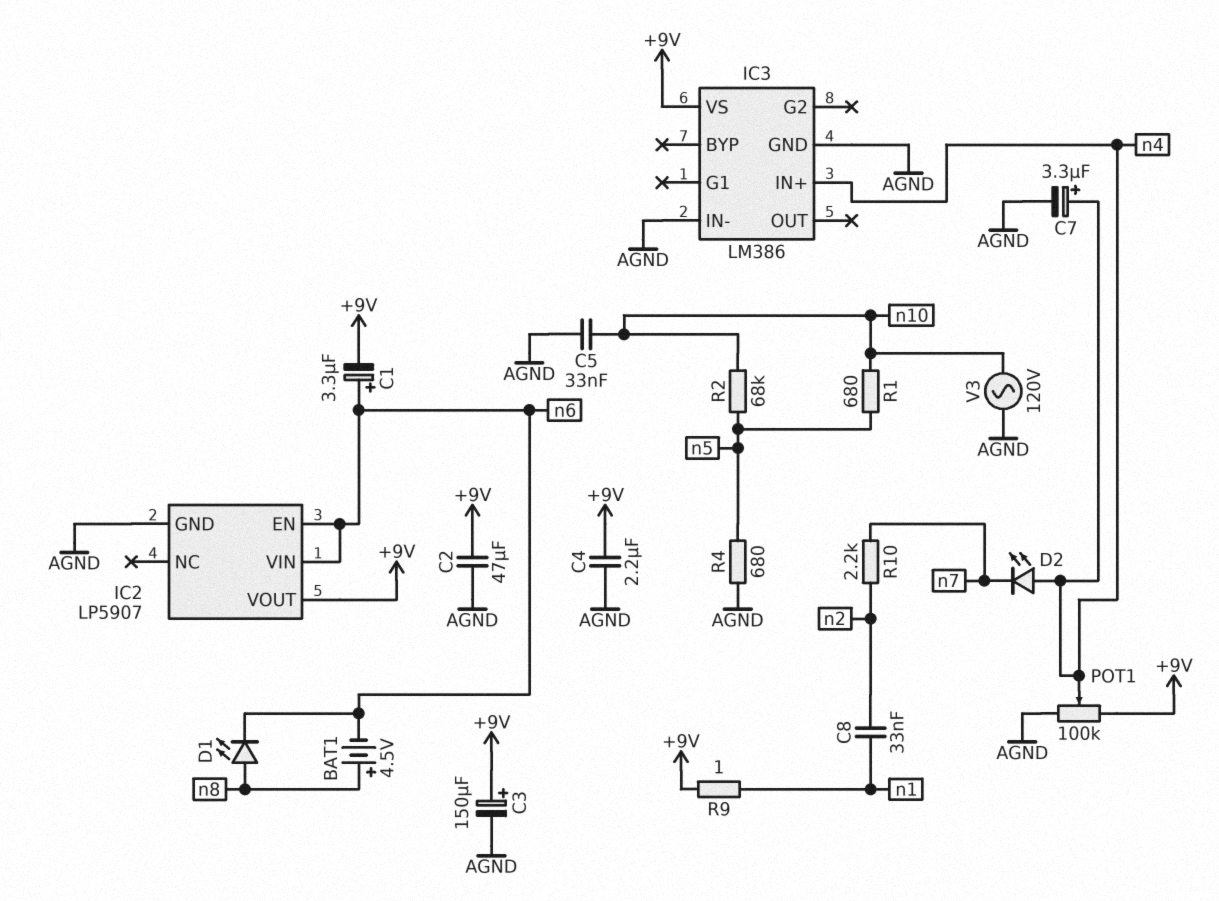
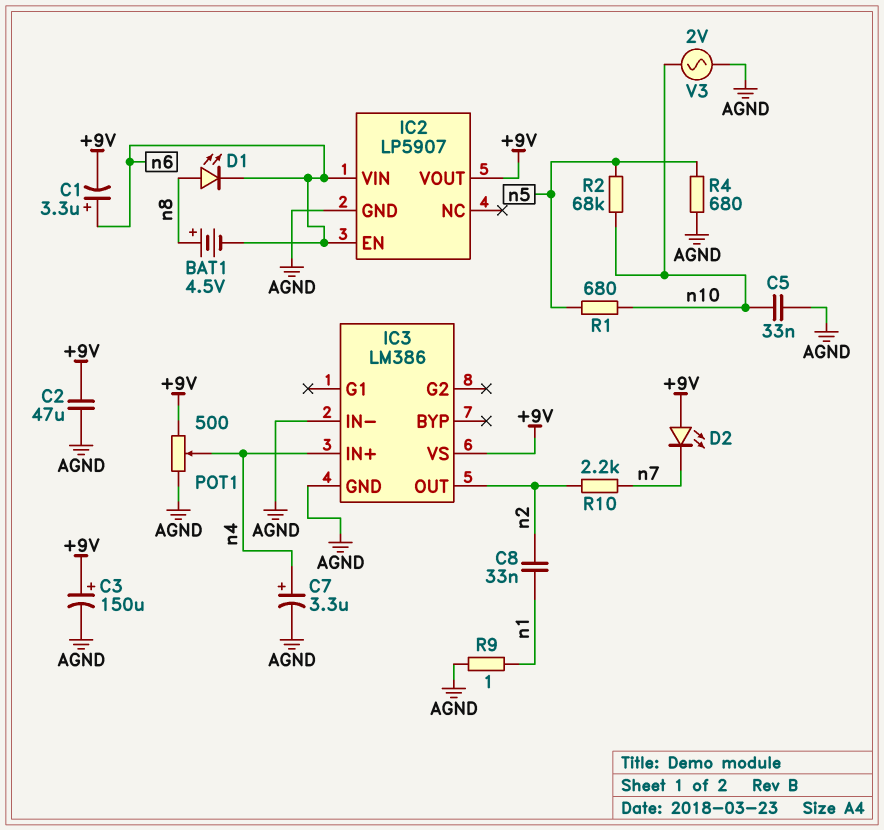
C4: 2.2uF (+9V, AGND) -> none
D2: LED (A n4, K n7) -> LED (A +9V, K n7)
IC3 pin OUT: none -> n2
POT1: 100k (+9V, AGND, wiper n4) -> 500 (+9V, AGND, wiper n4)
R9: 1 (+9V, n1) -> 1 (AGND, n1)
V3: AC 120V (AGND, n10) -> AC 2V (AGND, n10)

